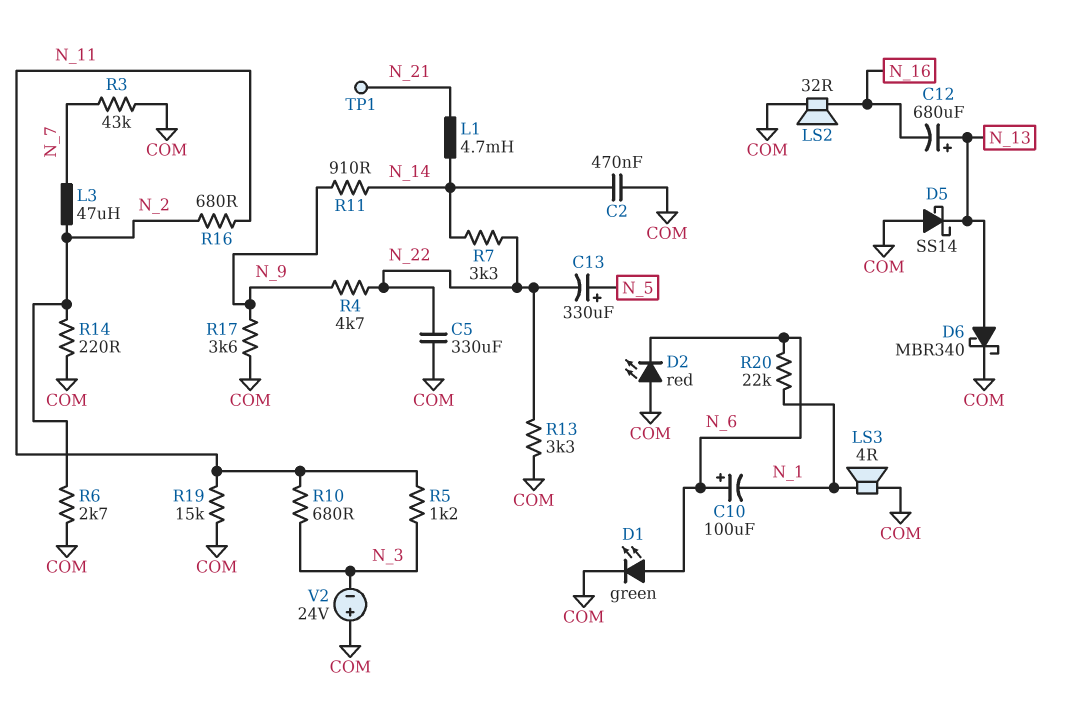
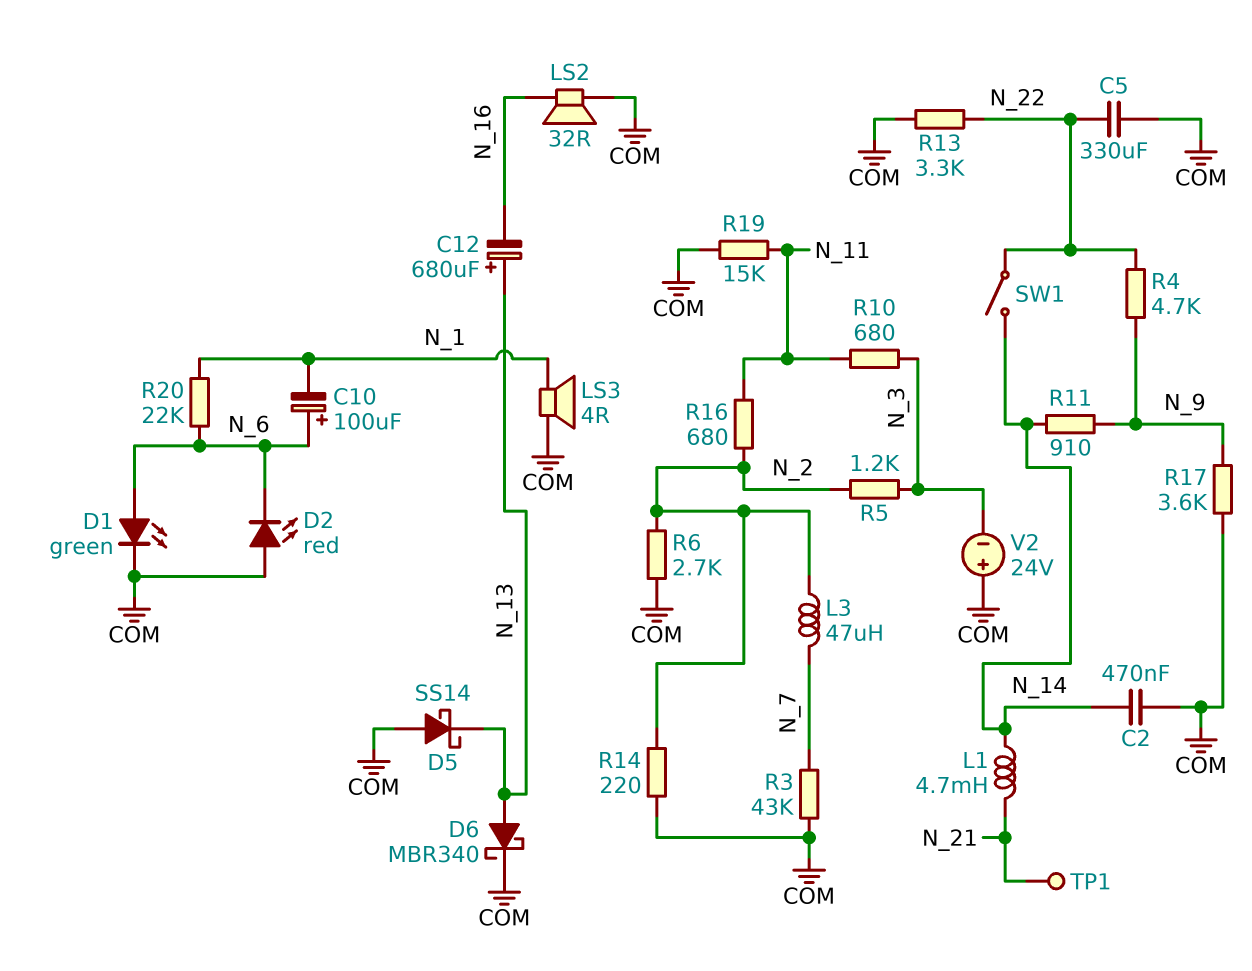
C13: 330uF (plus N_5, minus N_22) -> none
R5: 1.2k (N_3, N_11) -> 1.2k (N_2, N_3)
R7: 3.3k (N_14, N_22) -> none
SW1: none -> switch (N_14, N_22)

